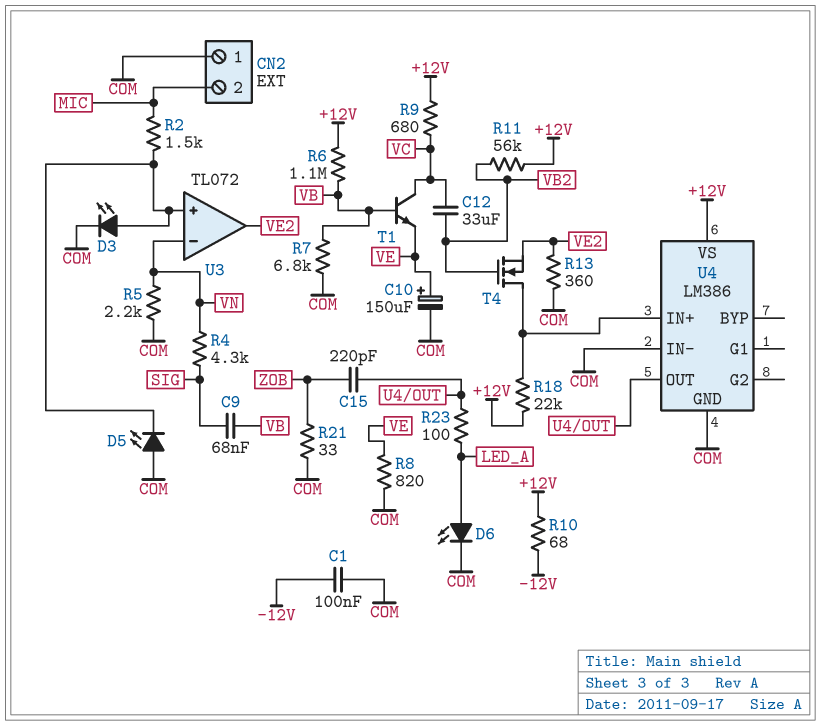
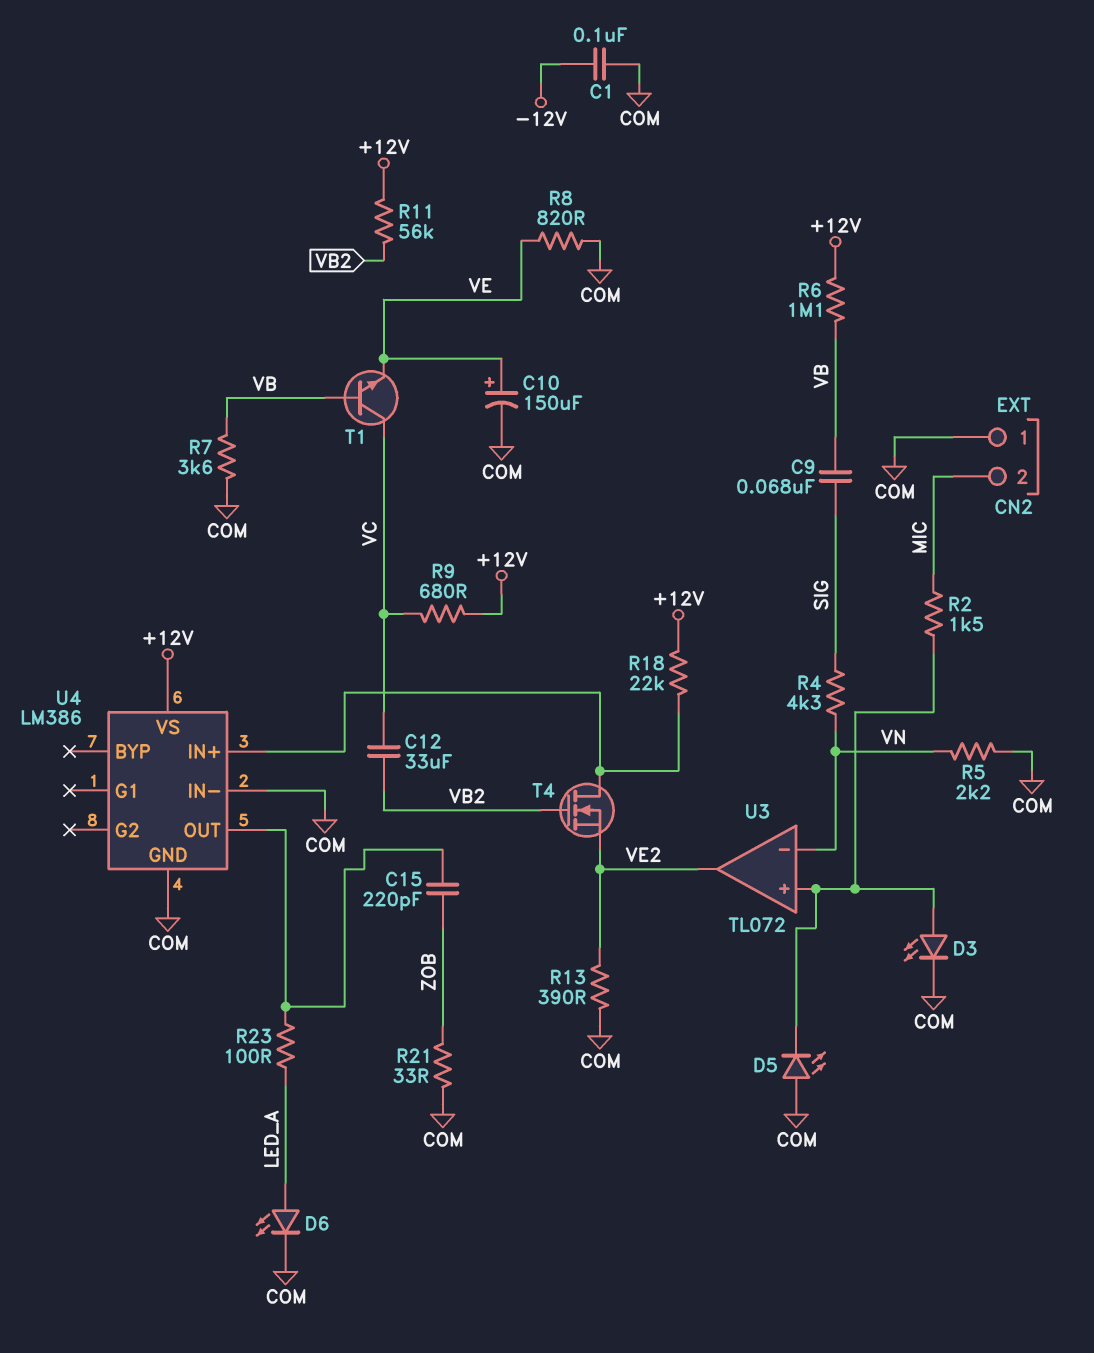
R7: 6.8k (COM, VB) -> 3.6k (COM, VB)
R10: 68 (+12V, -12V) -> none
R13: 360 (COM, VE2) -> 390 (COM, VE2)

